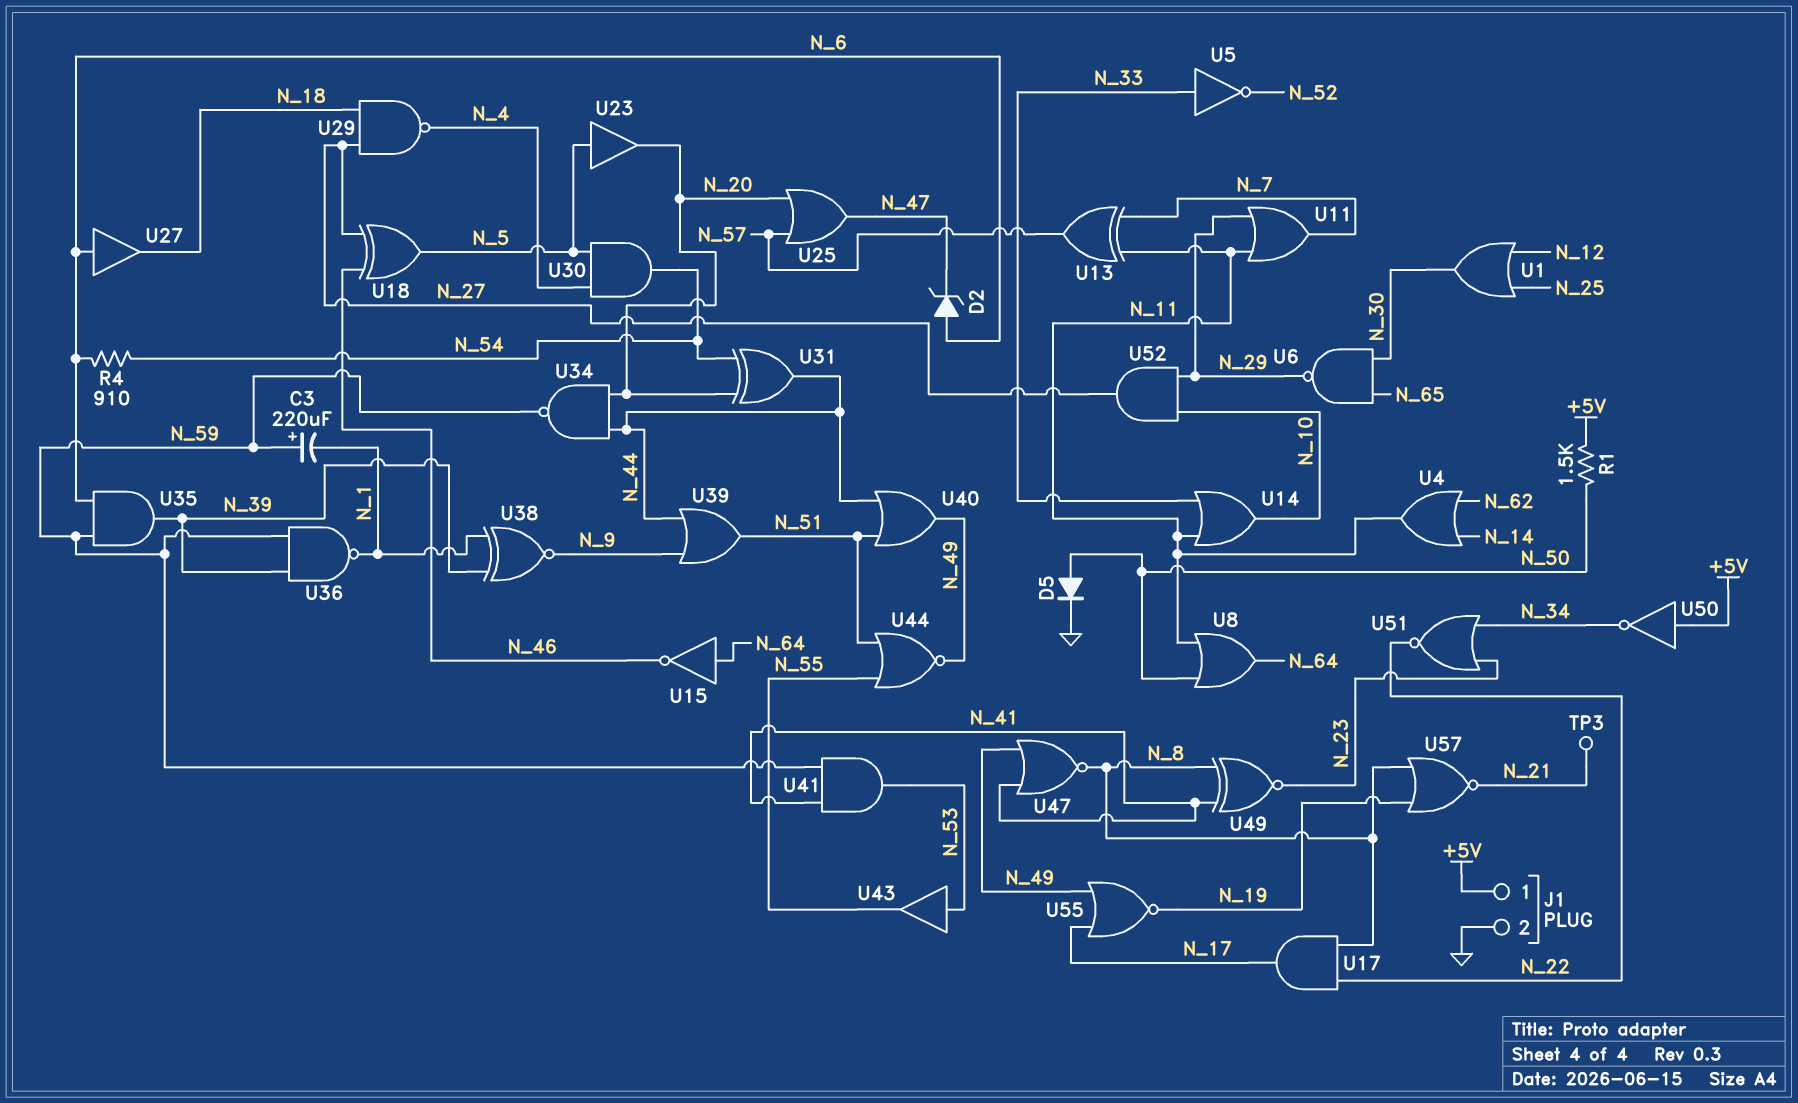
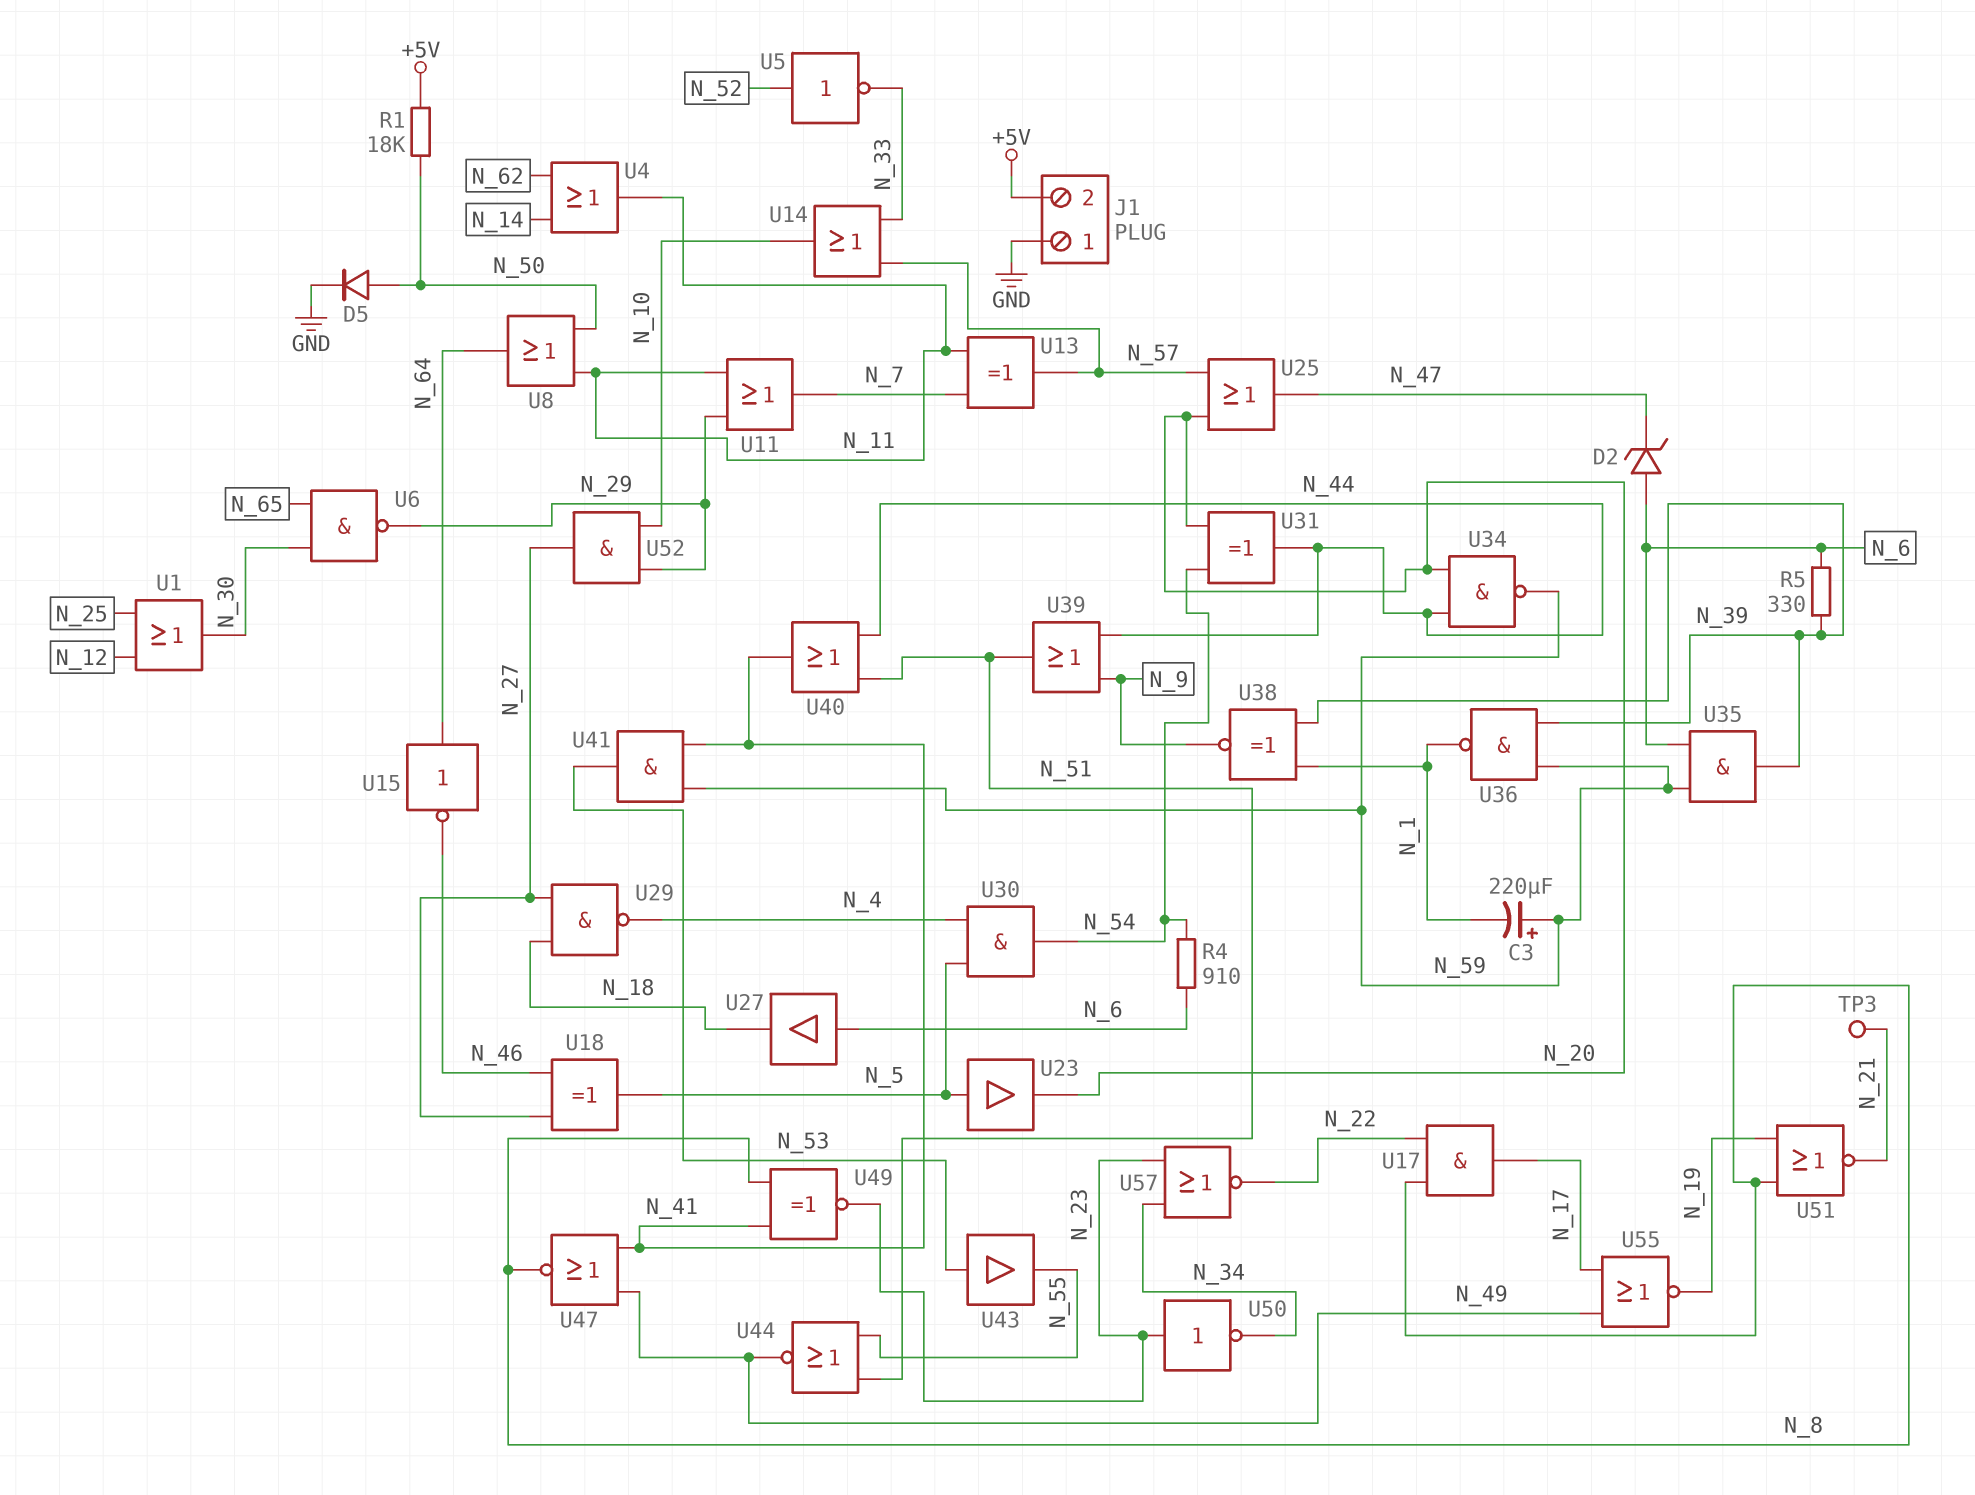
J1 pin 1: +5V -> GND
J1 pin 2: GND -> +5V
R1: 1.5k (+5V, N_50) -> 18k (+5V, N_50)
R5: none -> 330 (N_6, N_39)
U5: NOT (in N_33, out N_52) -> NOT (in N_52, out N_33)
U14: OR (in N_11, in N_33, out N_10) -> OR (in N_33, in N_57, out N_10)
U40: OR (in N_44, in N_51, out N_49) -> OR (in N_44, in N_51, out N_41)
U50: NOT (in +5V, out N_34) -> NOT (in N_23, out N_34)
U51: NOR (in N_23, in N_34, out N_22) -> NOR (in N_8, in N_19, out N_21)
U57: NOR (in N_8, in N_19, out N_21) -> NOR (in N_23, in N_34, out N_22)

